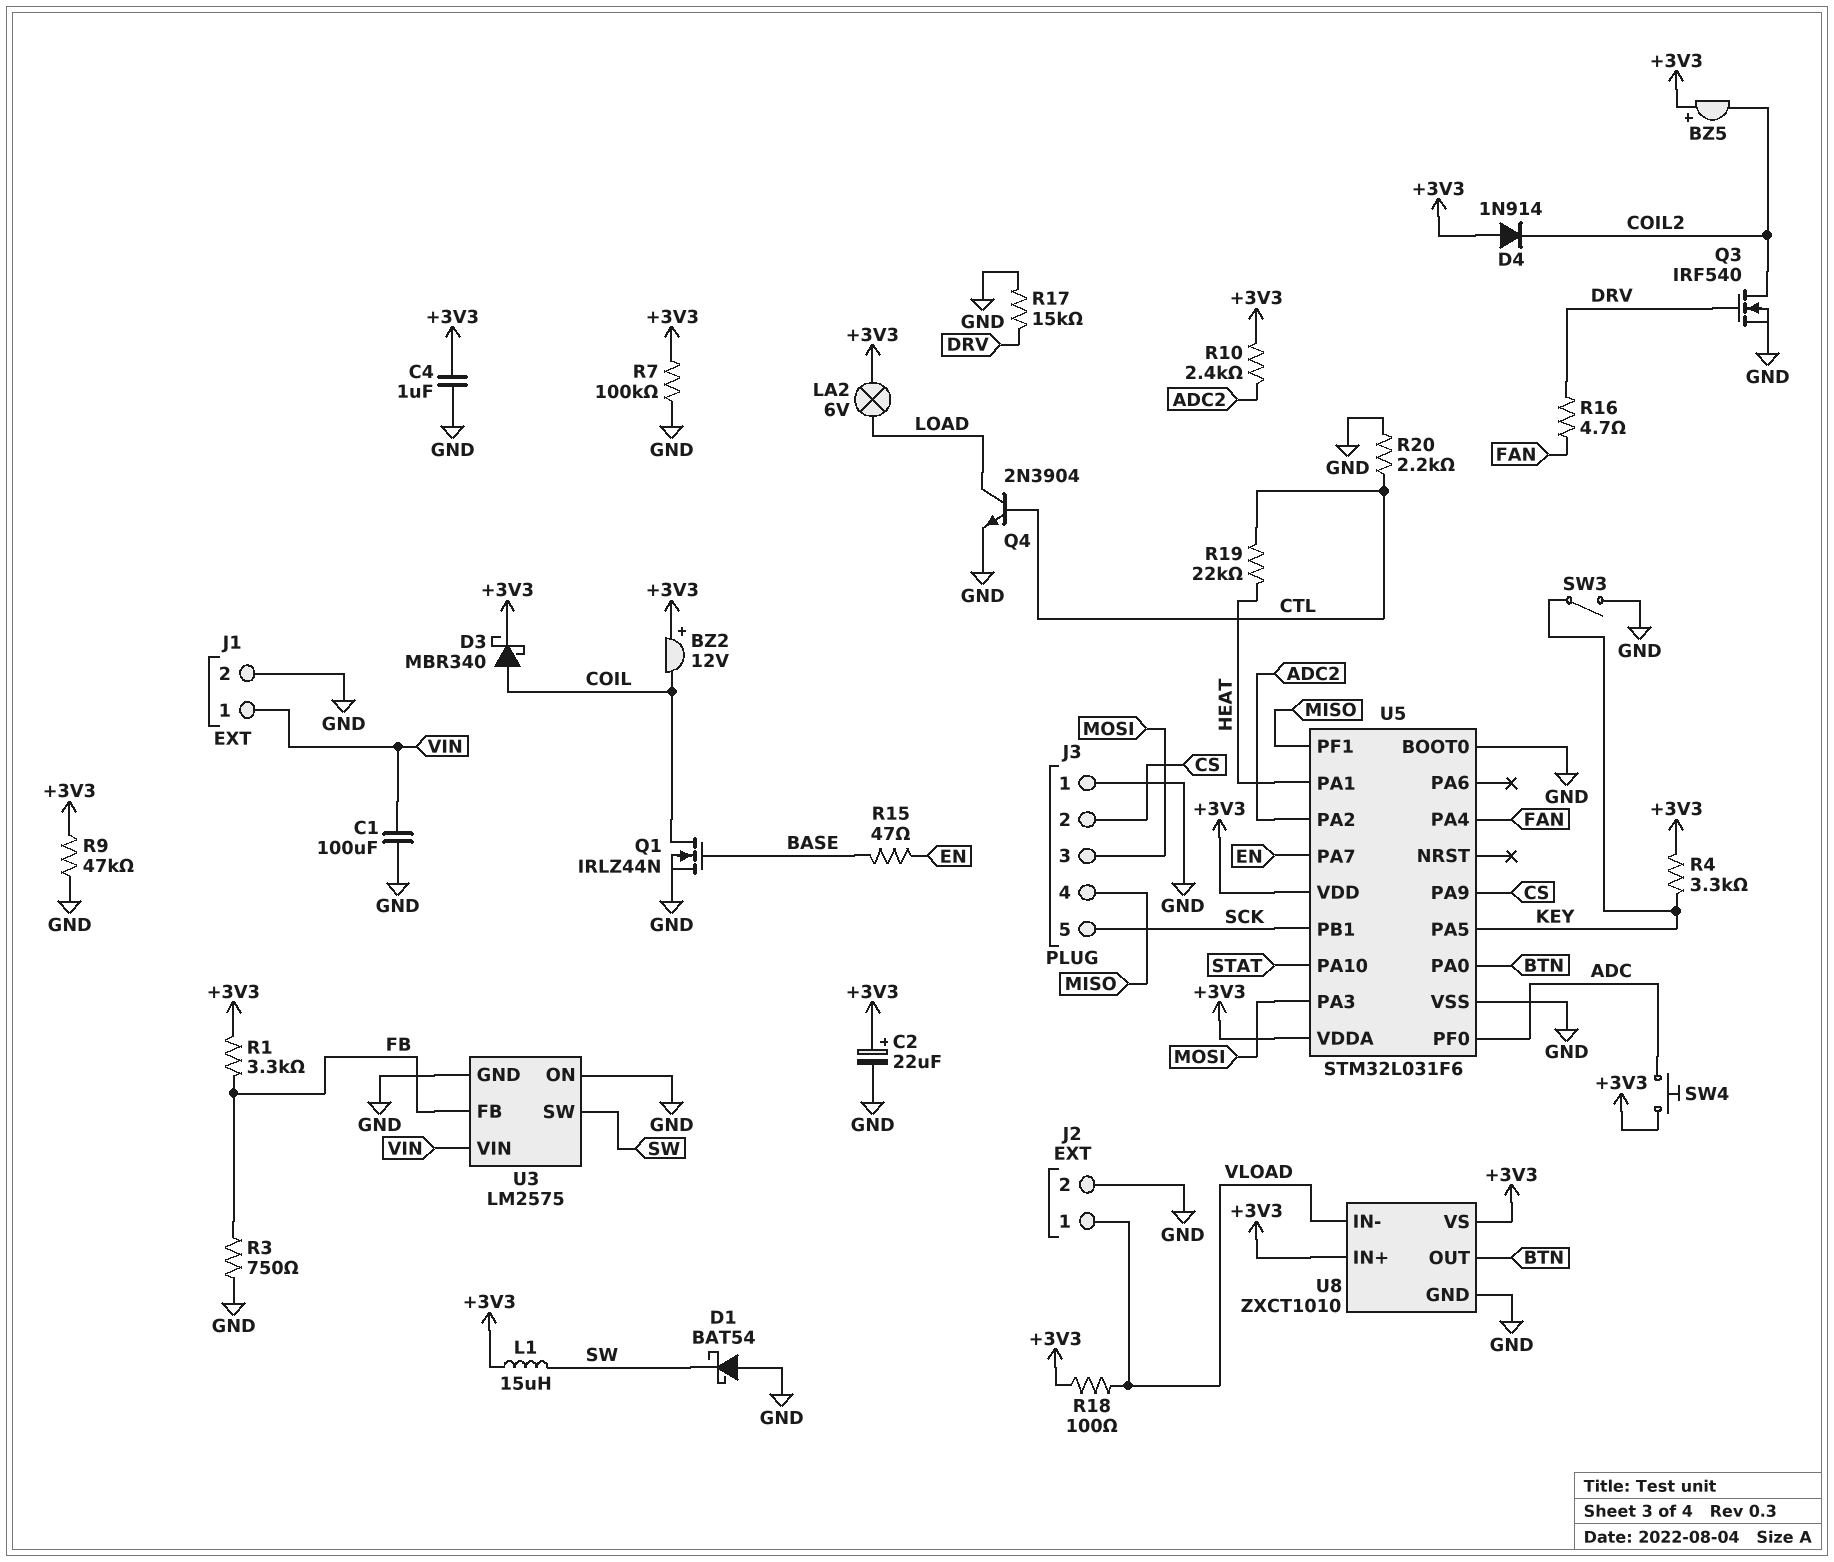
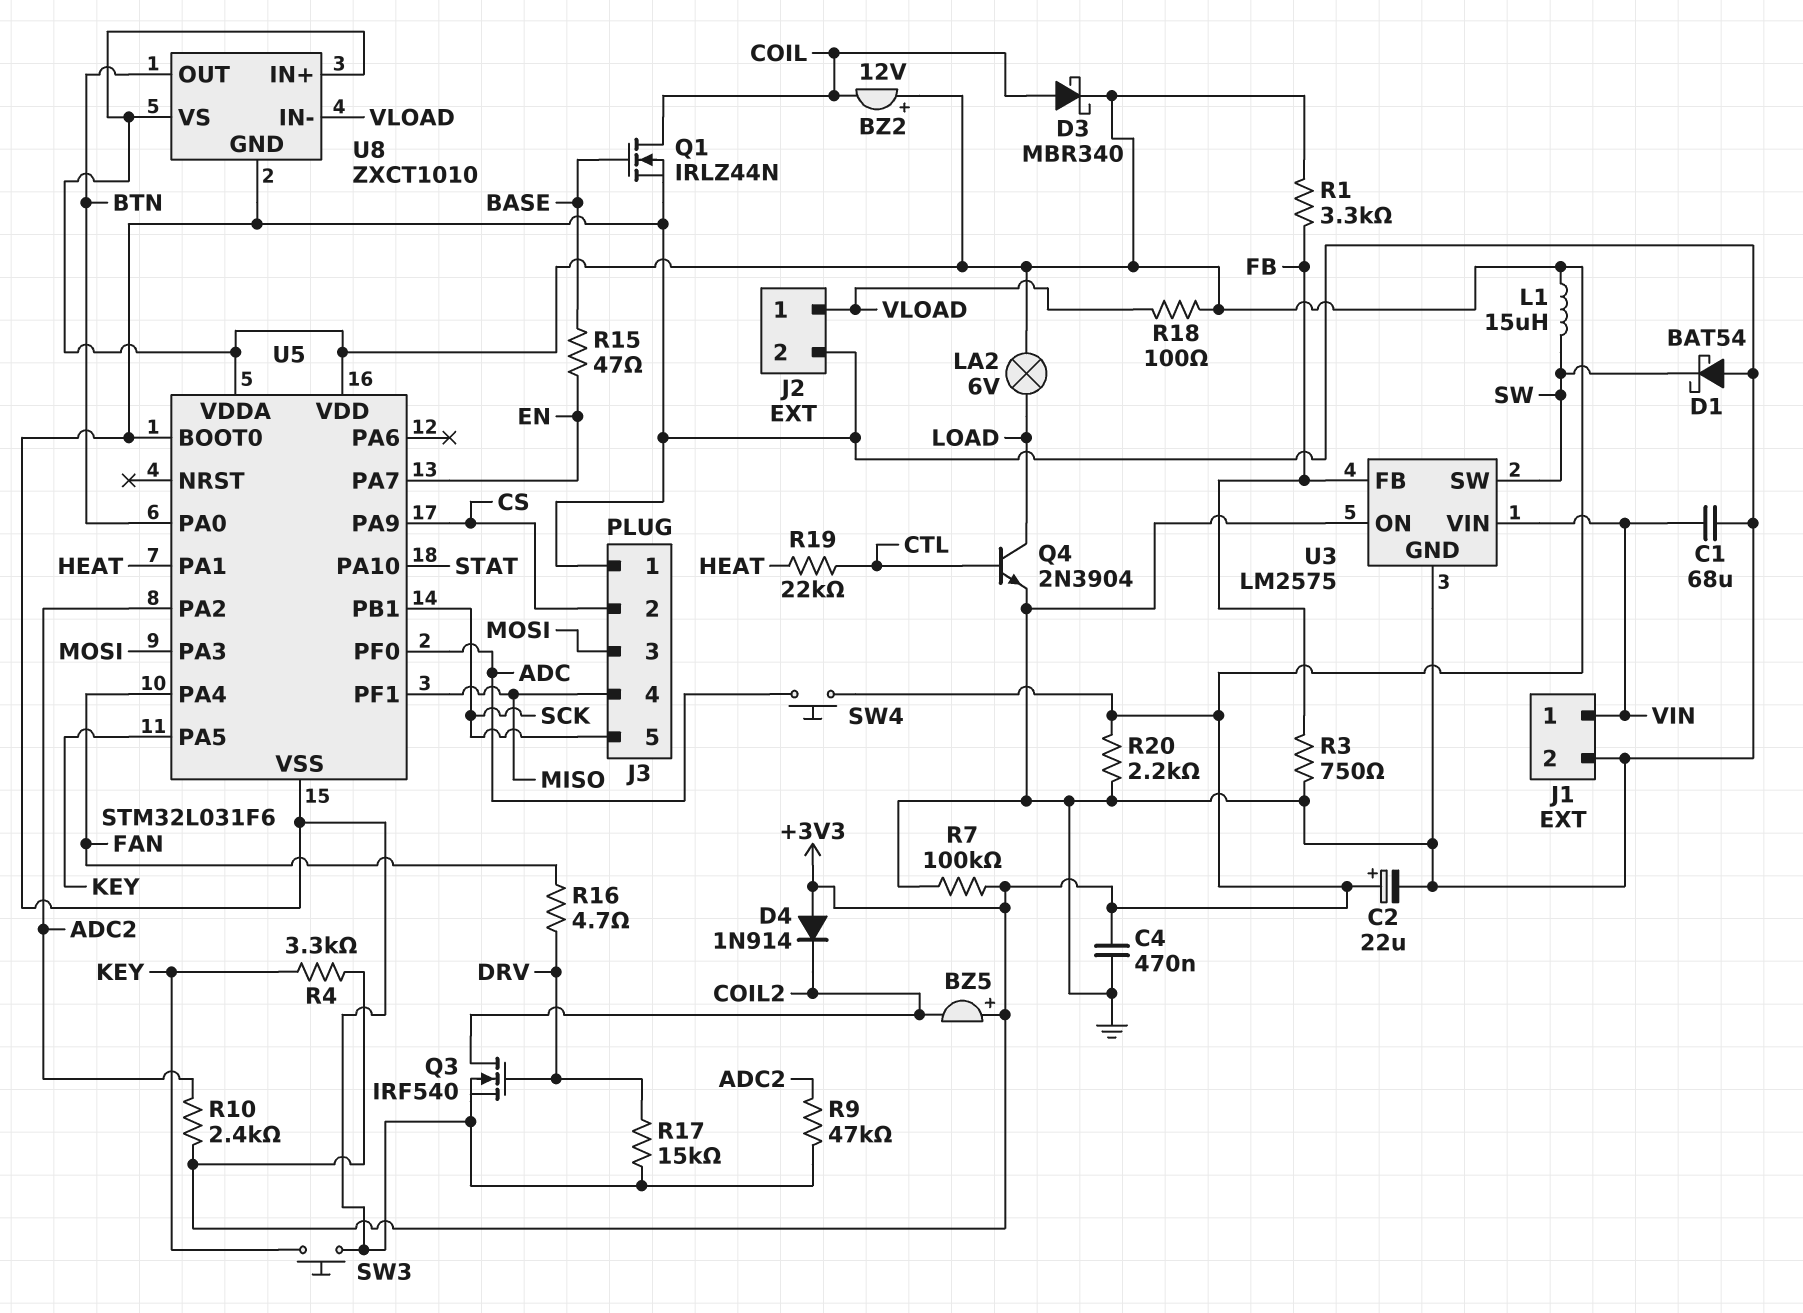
C1: 100uF (GND, VIN) -> 68uF (GND, VIN)
C4: 1uF (+3V3, GND) -> 470nF (+3V3, GND)
R9: 47k (+3V3, GND) -> 47k (ADC2, GND)
R20: 2.2k (CTL, GND) -> 2.2k (+3V3, GND)
SW3: switch (GND, KEY) -> button (GND, KEY)

